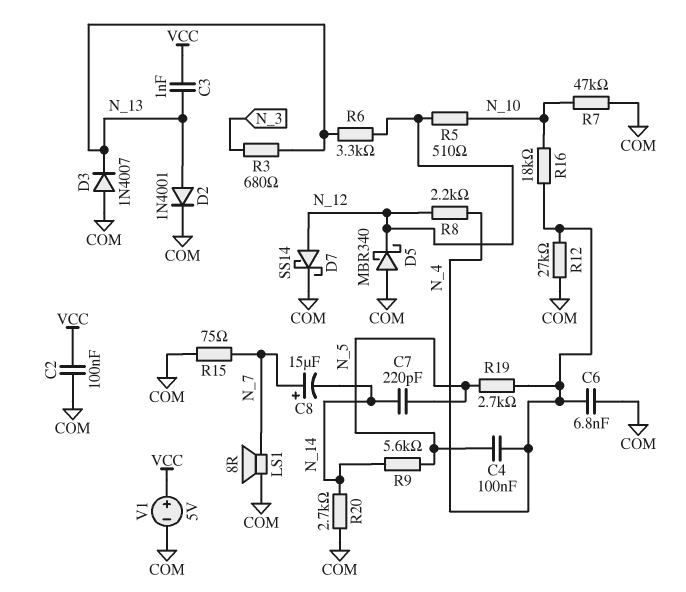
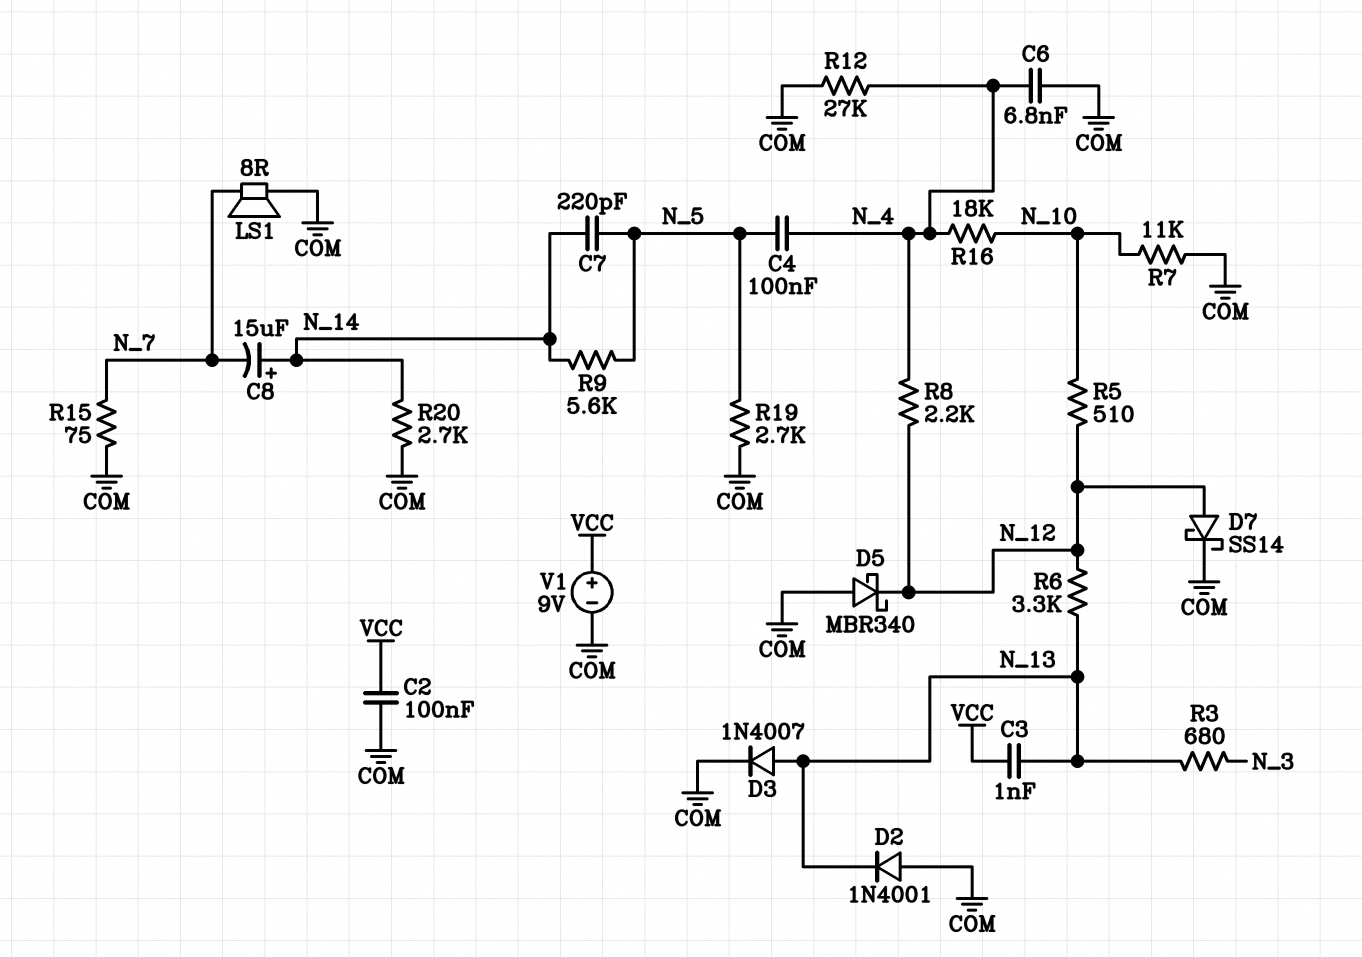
C8: 15uF (plus N_7, minus N_14) -> 15uF (plus N_14, minus N_7)
D2: diode 1N4001 (A N_13, K COM) -> diode 1N4001 (A COM, K N_13)
D3: diode 1N4007 (A COM, K N_13) -> diode 1N4007 (A N_13, K COM)
R7: 47k (COM, N_10) -> 11k (COM, N_10)
R19: 2.7k (N_4, N_5) -> 2.7k (COM, N_5)
V1: 5V (plus VCC, minus COM) -> 9V (plus VCC, minus COM)

